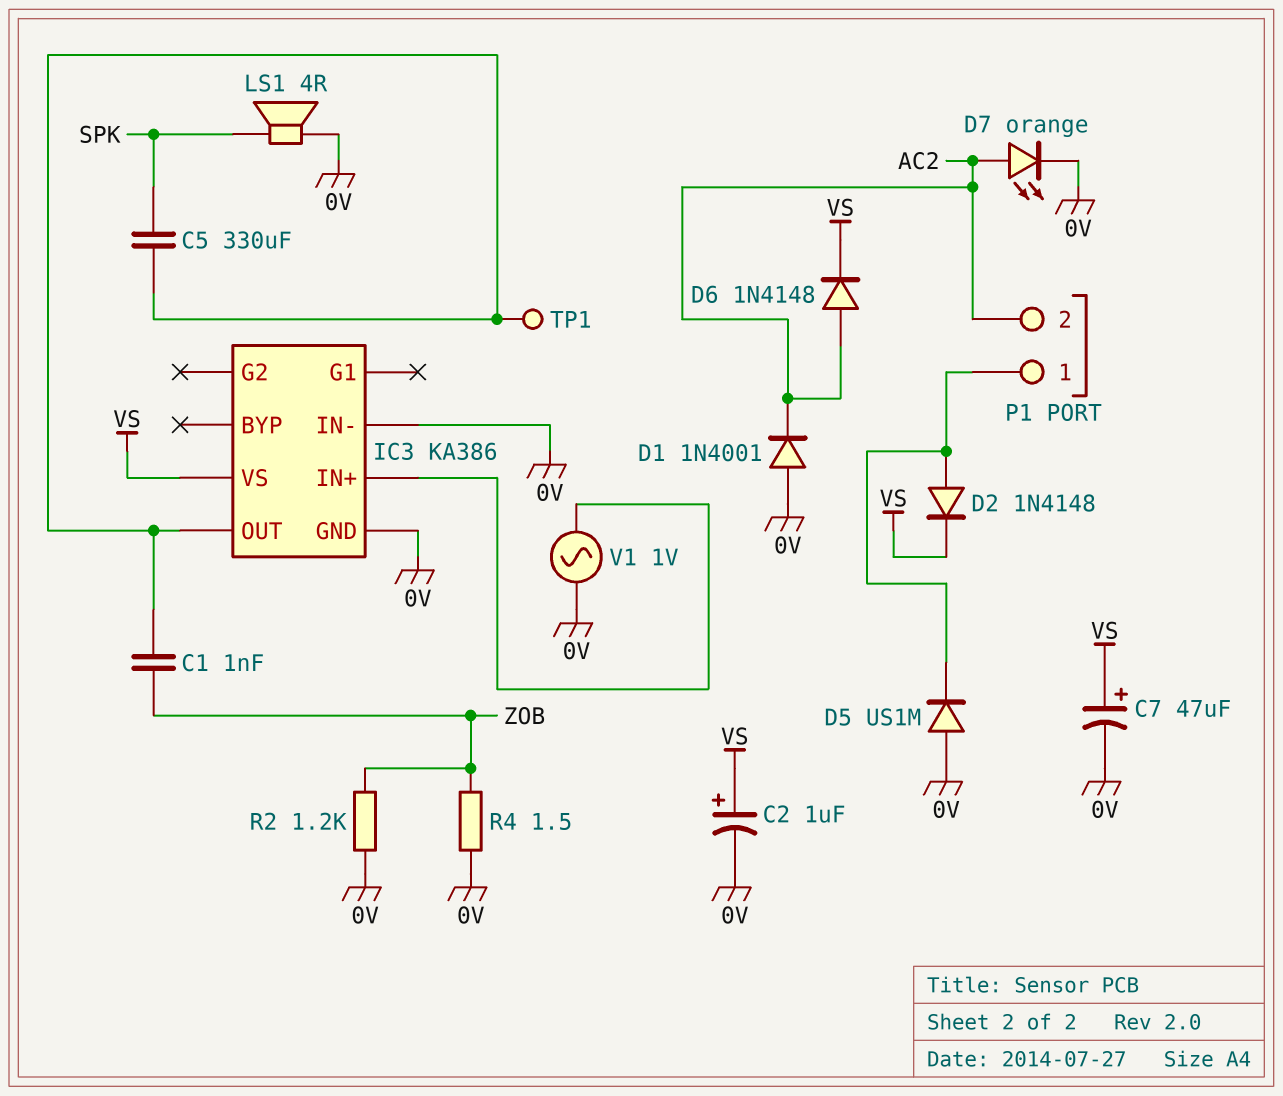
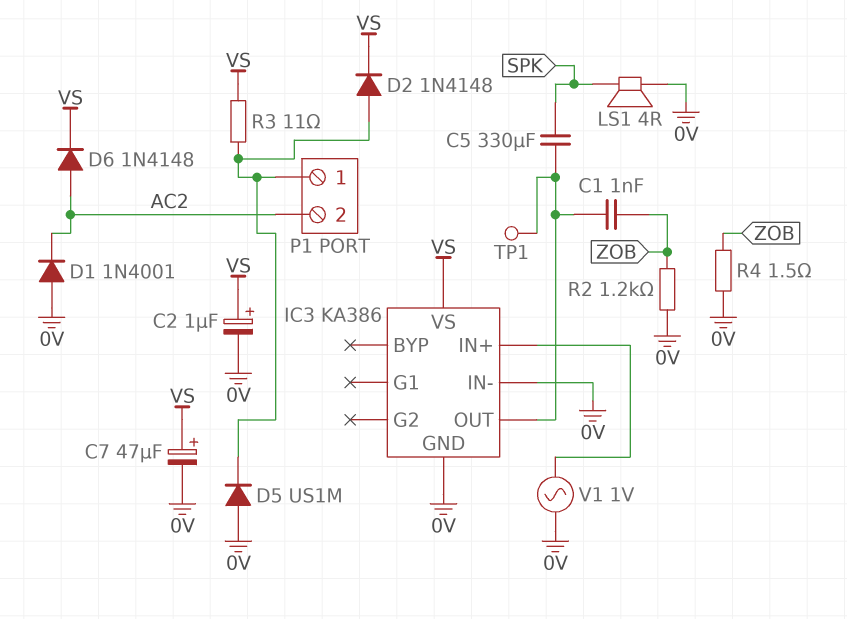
D7: LED orange (A AC2, K 0V) -> none
R3: none -> 11 (P1/1, VS)

